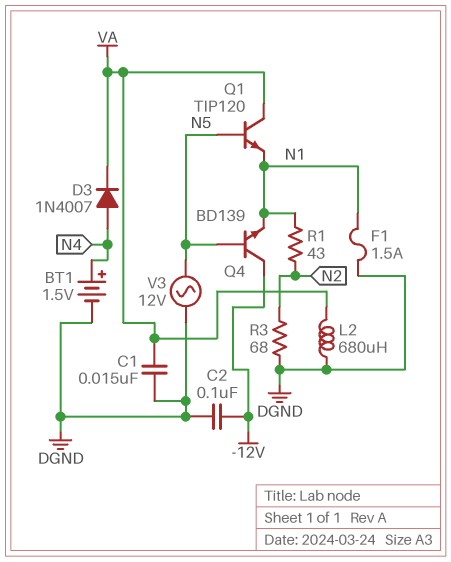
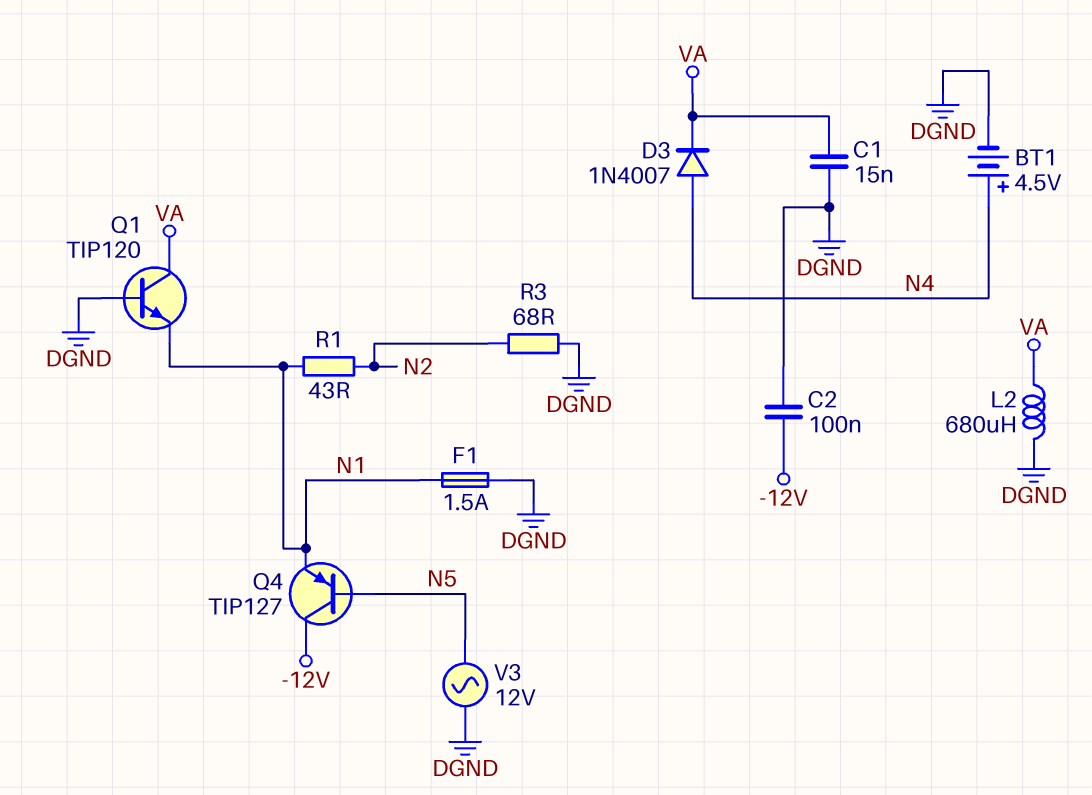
BT1: 1.5V (plus N4, minus DGND) -> 4.5V (plus N4, minus DGND)
Q1: NPN TIP120 (B N5, C VA, E N1) -> NPN TIP120 (B DGND, C VA, E N1)
Q4: NPN BD139 (B N5, C -12V, E N1) -> PNP TIP127 (B N5, C -12V, E N1)

